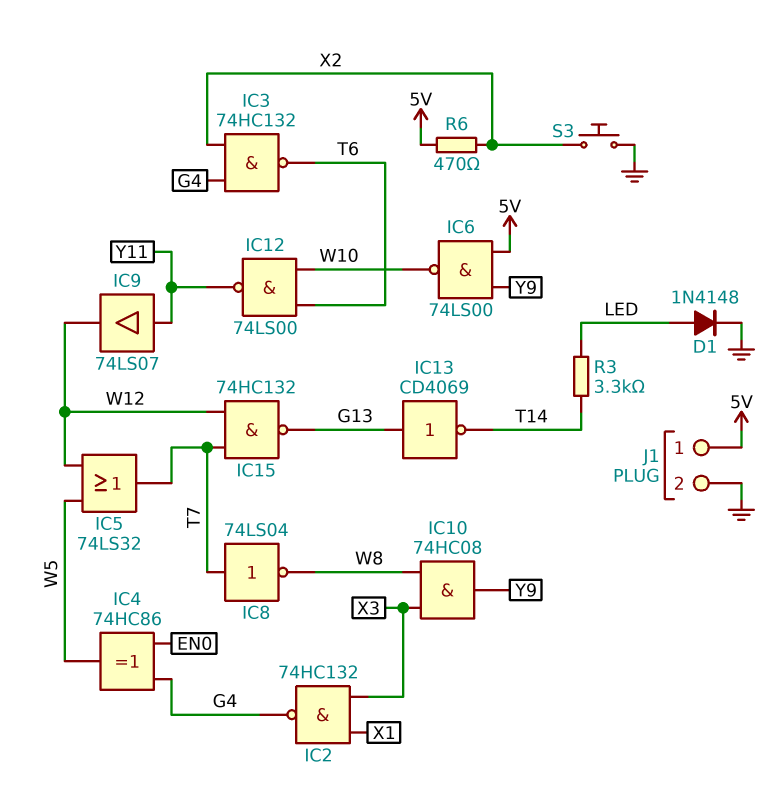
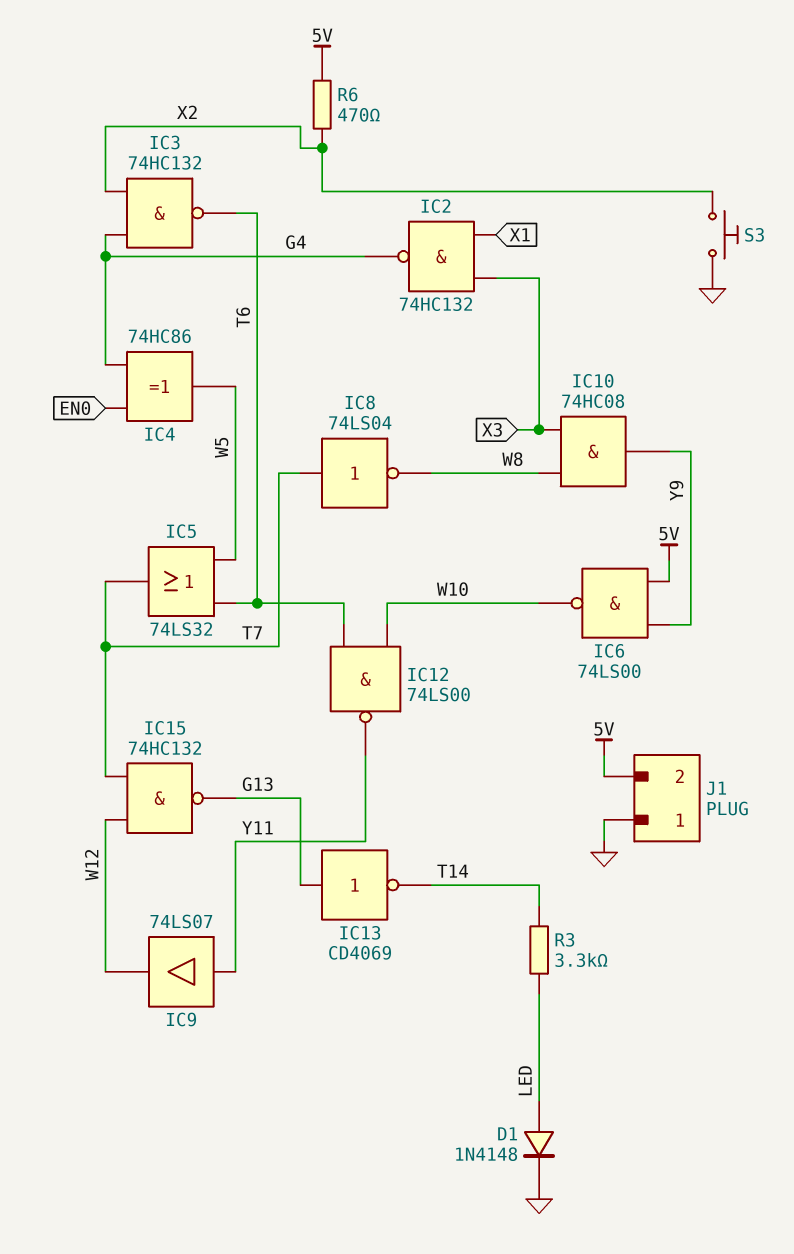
IC5: OR 74LS32 (in W5, in W12, out T7) -> OR 74LS32 (in T6, in W5, out T7)
J1 pin 1: 5V -> GND
J1 pin 2: GND -> 5V

